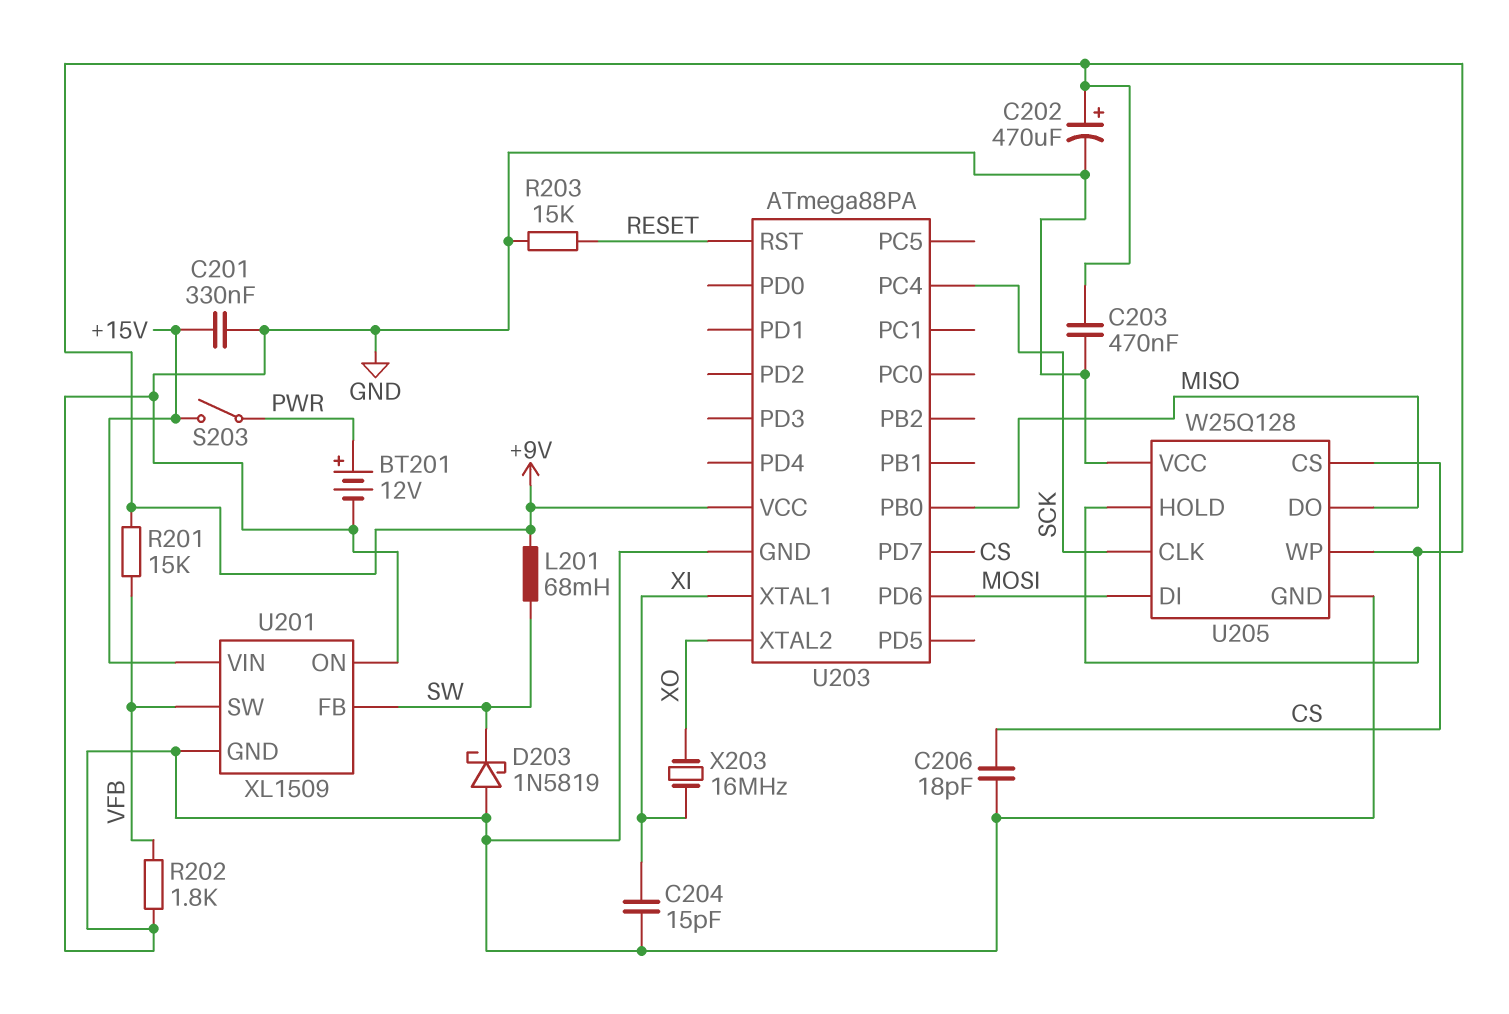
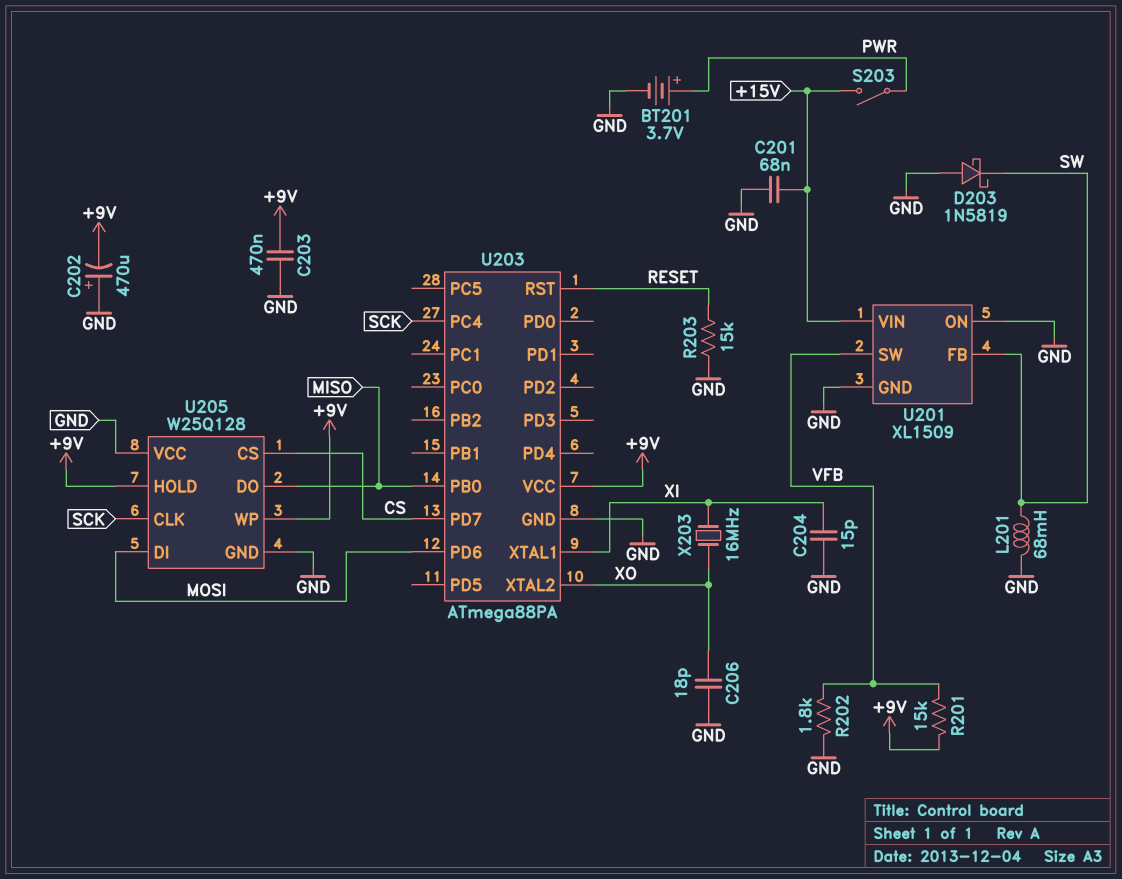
BT201: 12V (plus PWR, minus GND) -> 3.7V (plus PWR, minus GND)
C201: 330nF (+15V, GND) -> 68nF (+15V, GND)
C202: 470uF (plus +9V, minus GND) -> 470uF (plus GND, minus +9V)
C206: 18pF (CS, GND) -> 18pF (GND, XO)
L201: 68mH (+9V, SW) -> 68mH (GND, SW)

